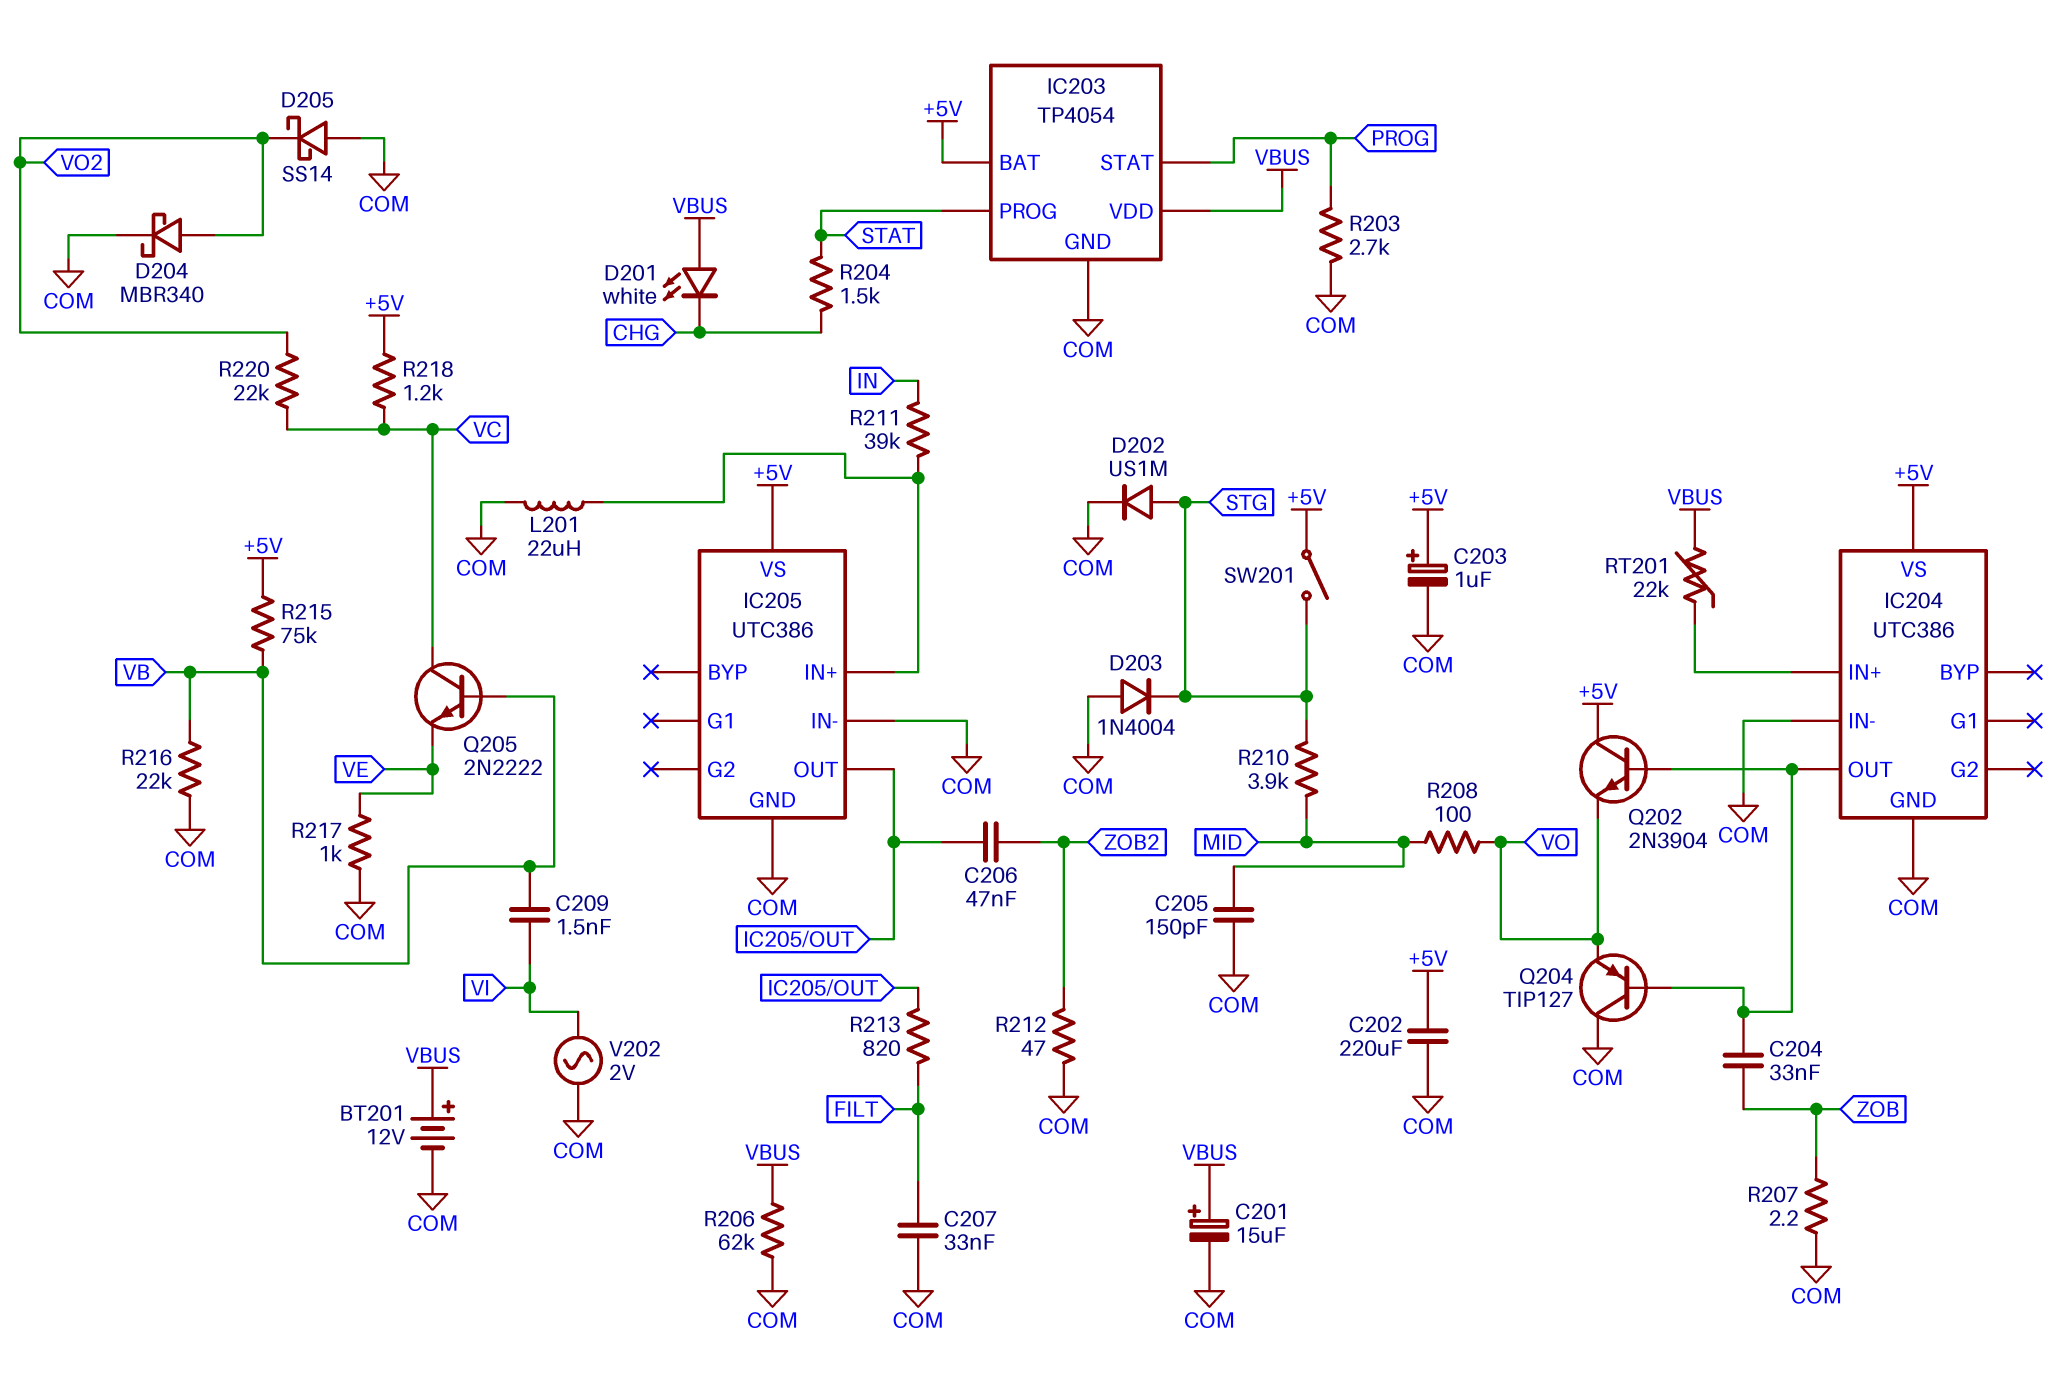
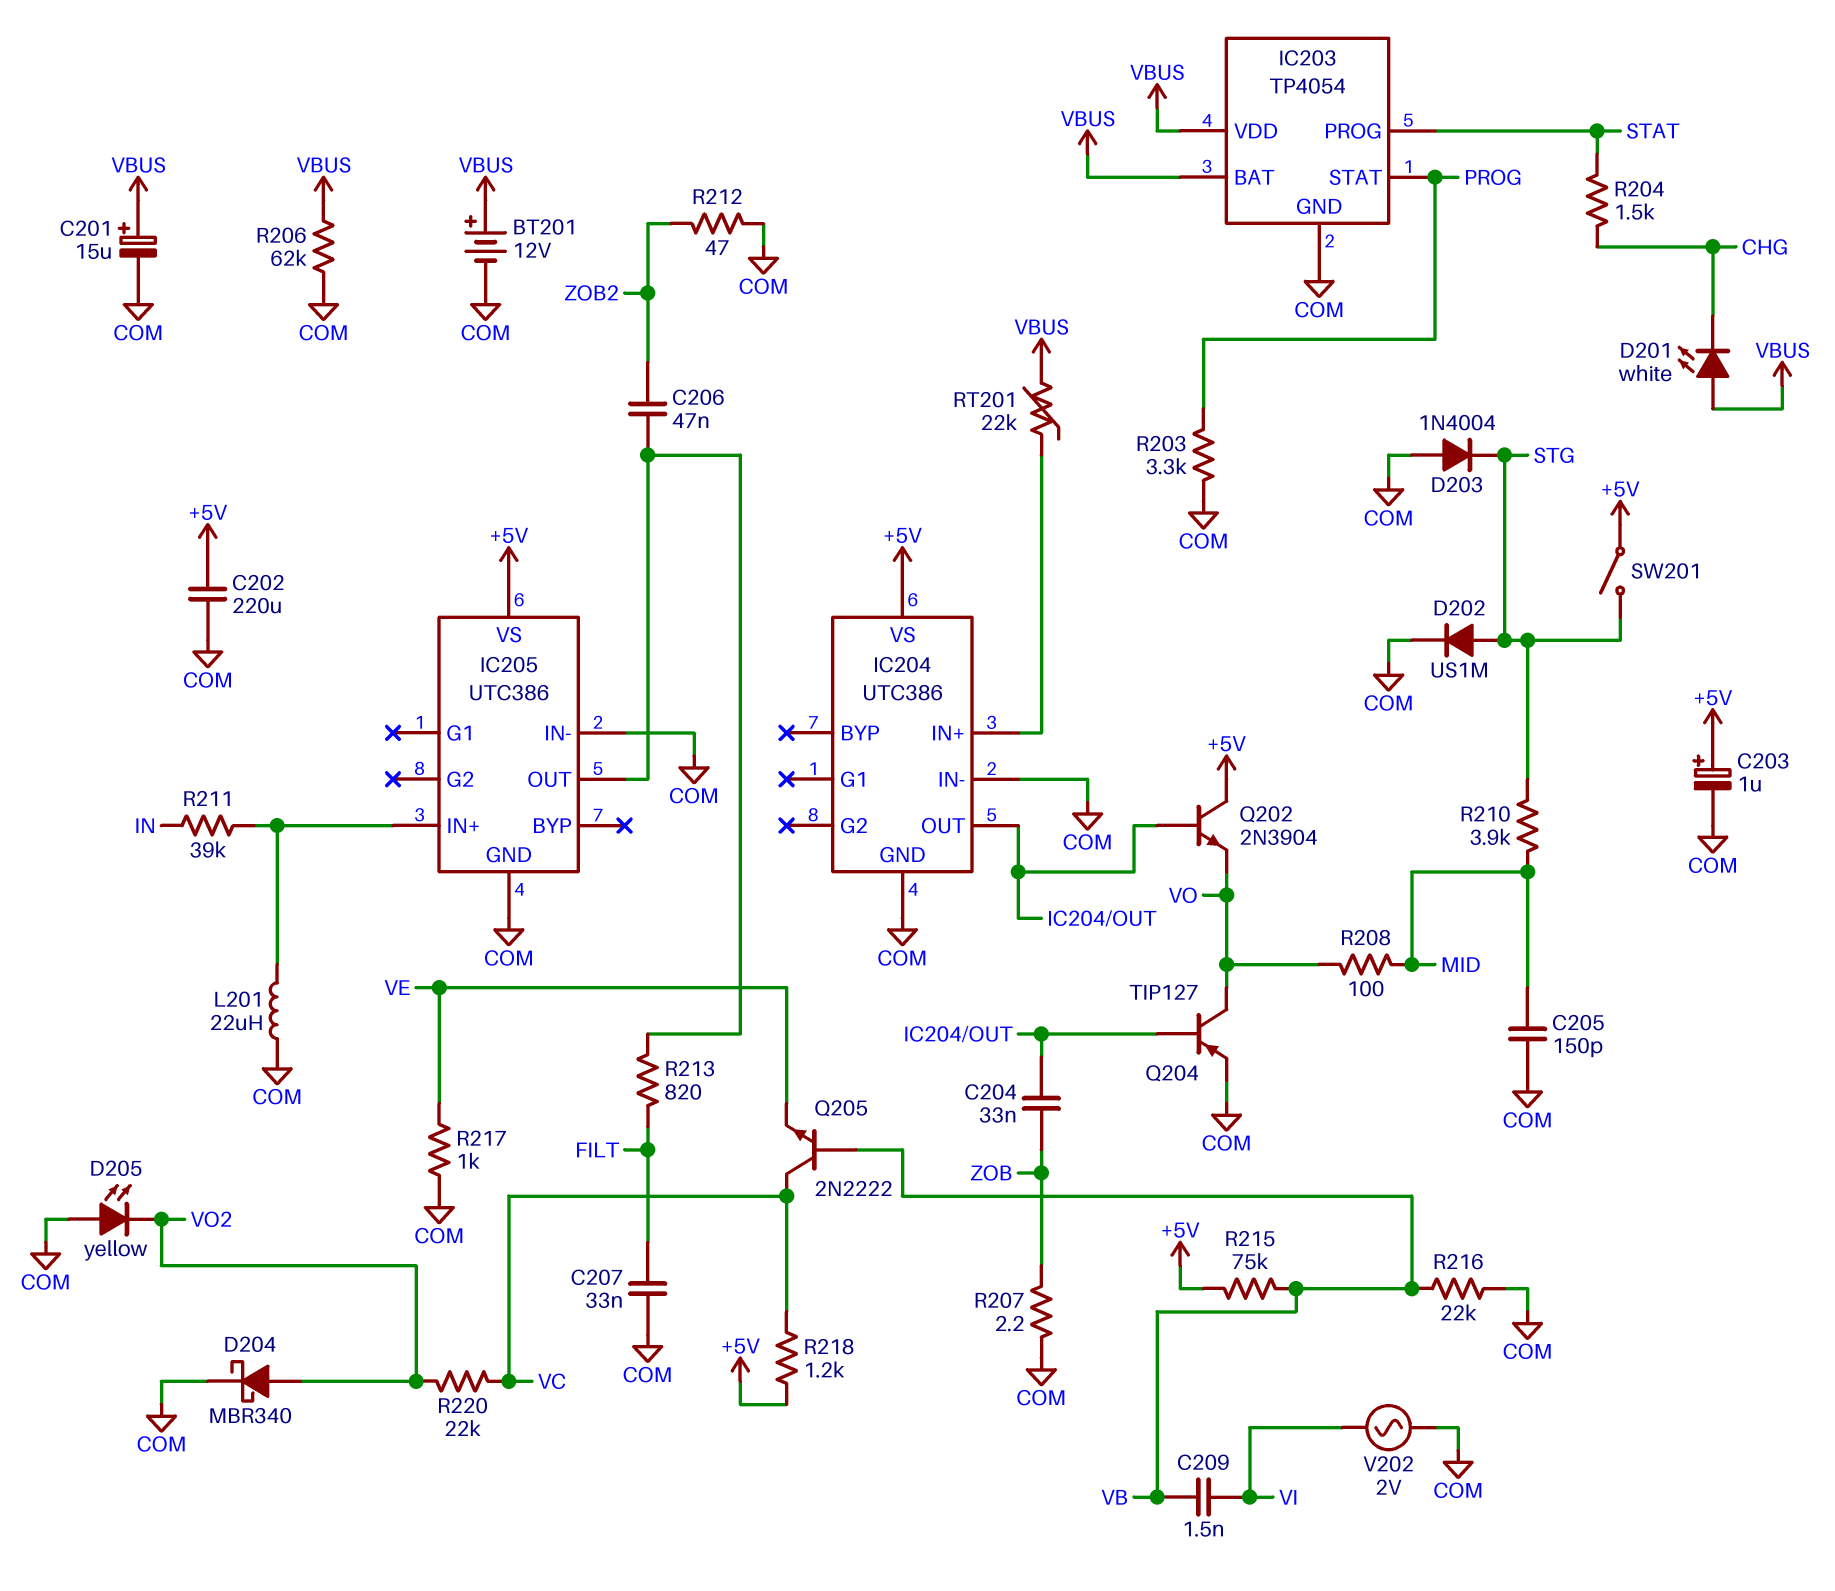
D205: schottky SS14 (A COM, K VO2) -> LED yellow (A COM, K VO2)
IC203 pin BAT: +5V -> VBUS
Q204: PNP TIP127 (B IC204/OUT, C COM, E VO) -> PNP TIP127 (B IC204/OUT, C VO, E COM)
R203: 2.7k (COM, PROG) -> 3.3k (COM, PROG)

